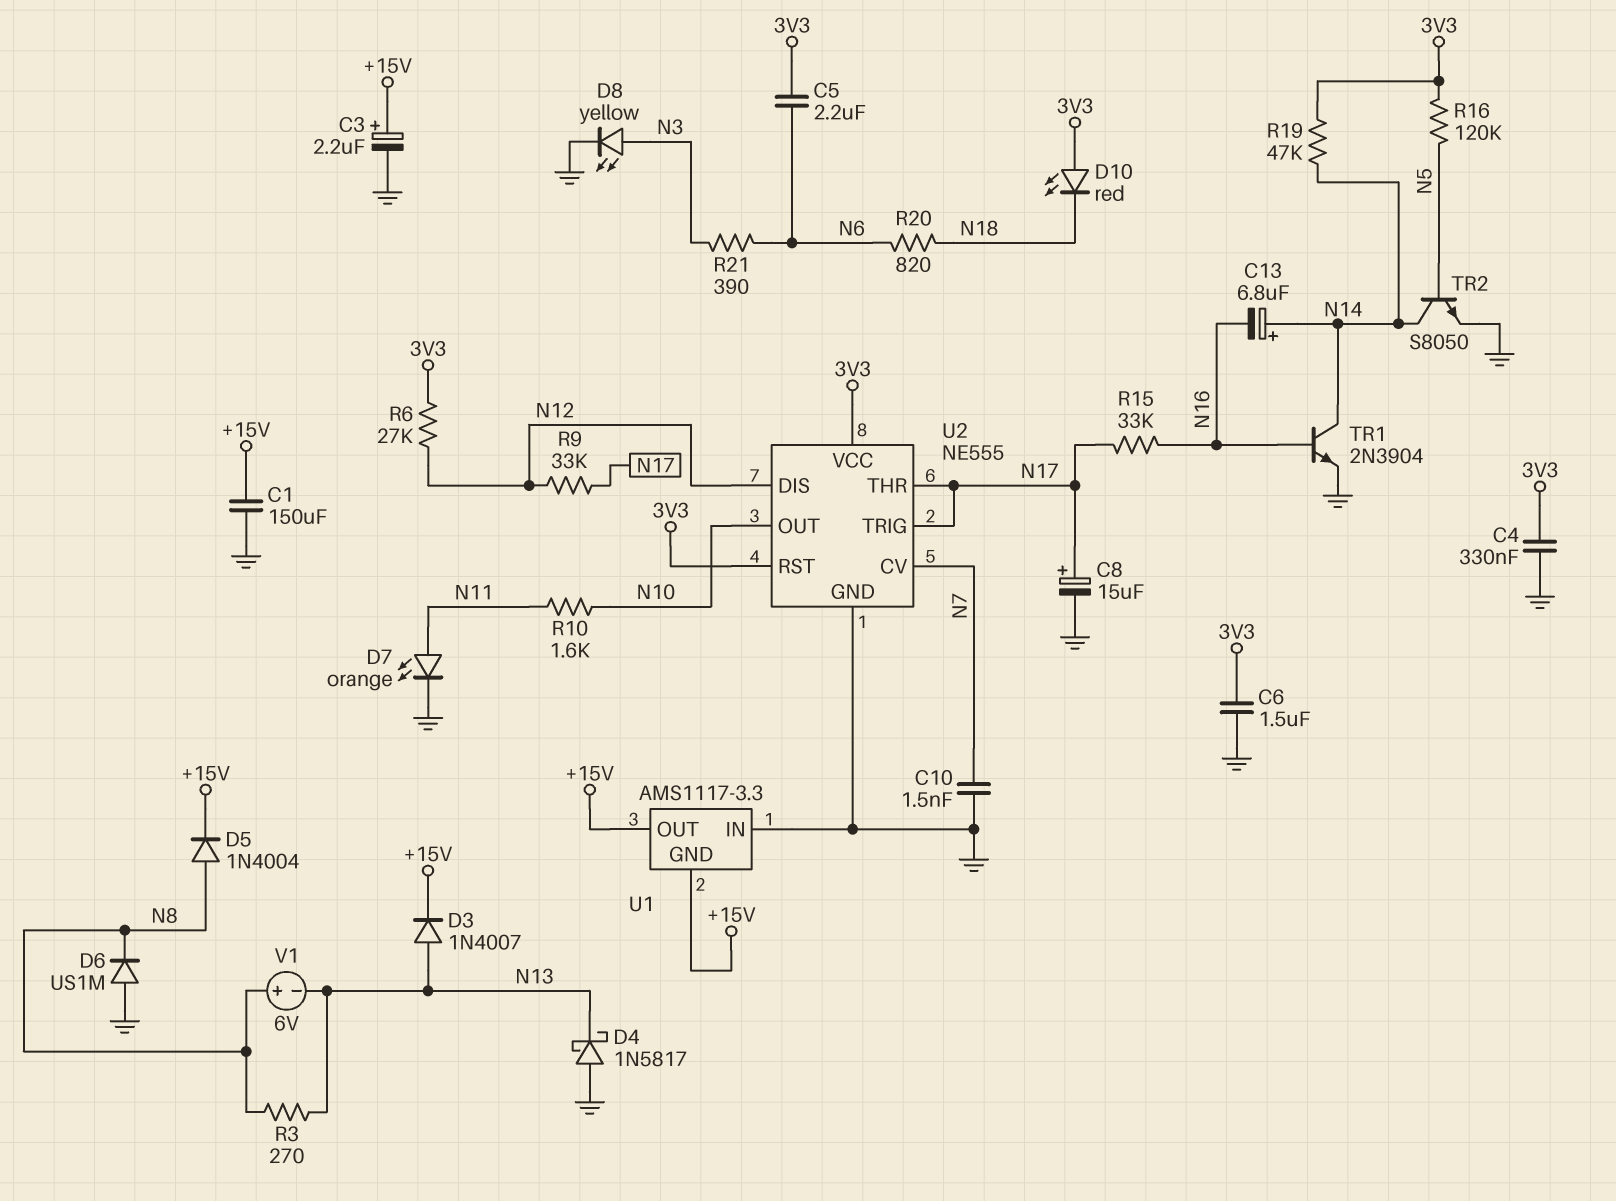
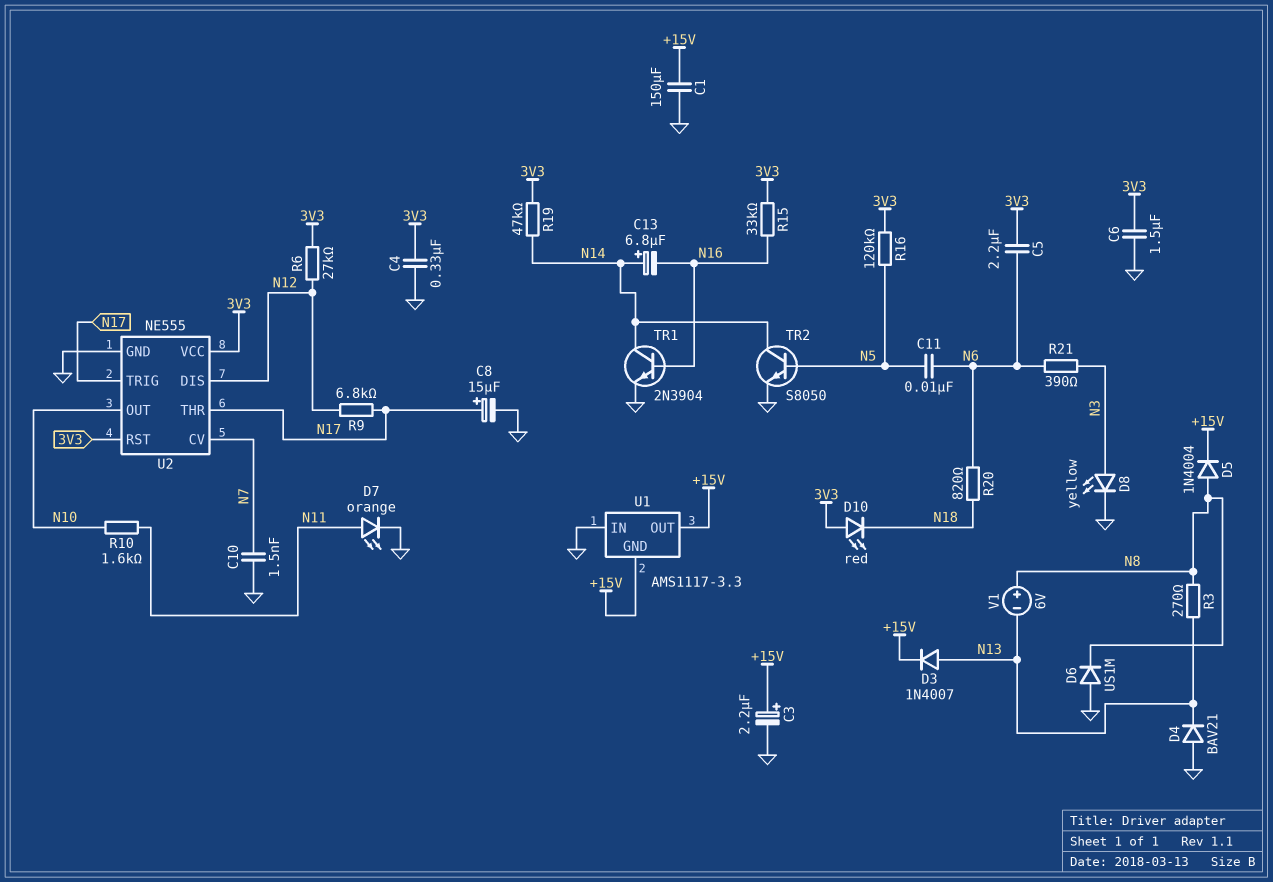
C11: none -> 10nF (N5, N6)
D4: schottky 1N5817 (A GND, K N13) -> diode BAV21 (A GND, K N13)
R9: 33k (N12, N17) -> 6.8k (N12, N17)
R15: 33k (N16, N17) -> 33k (3V3, N16)

